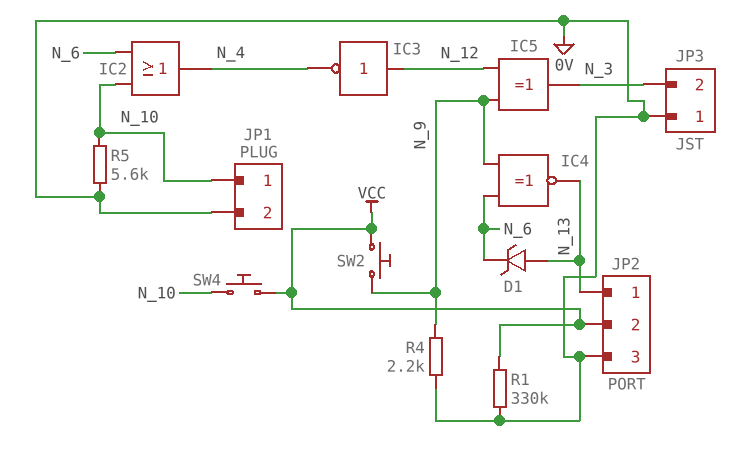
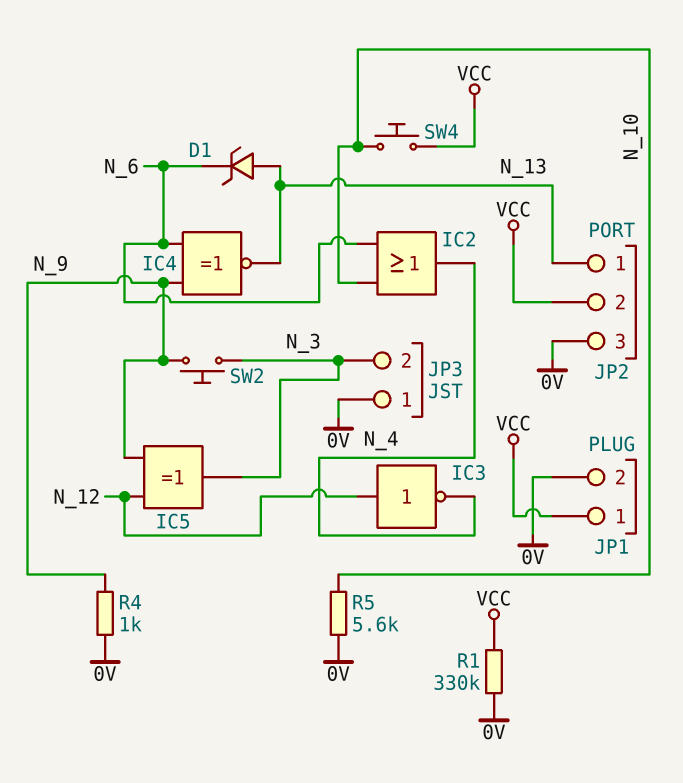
JP1 pin 1: N_10 -> VCC
R4: 2.2k (0V, N_9) -> 1k (0V, N_9)
SW2: button (N_9, VCC) -> button (N_3, N_9)

